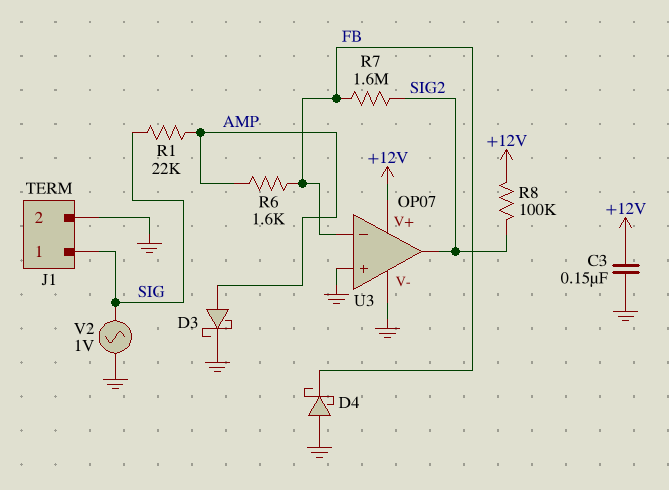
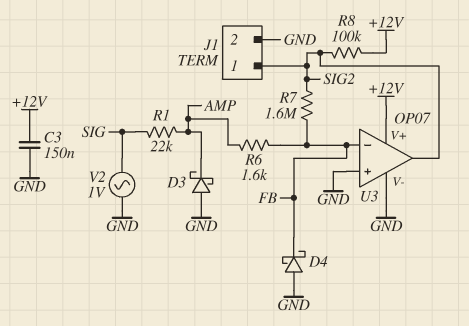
D3: schottky (A AMP, K GND) -> schottky (A GND, K AMP)
J1 pin 1: SIG -> SIG2

